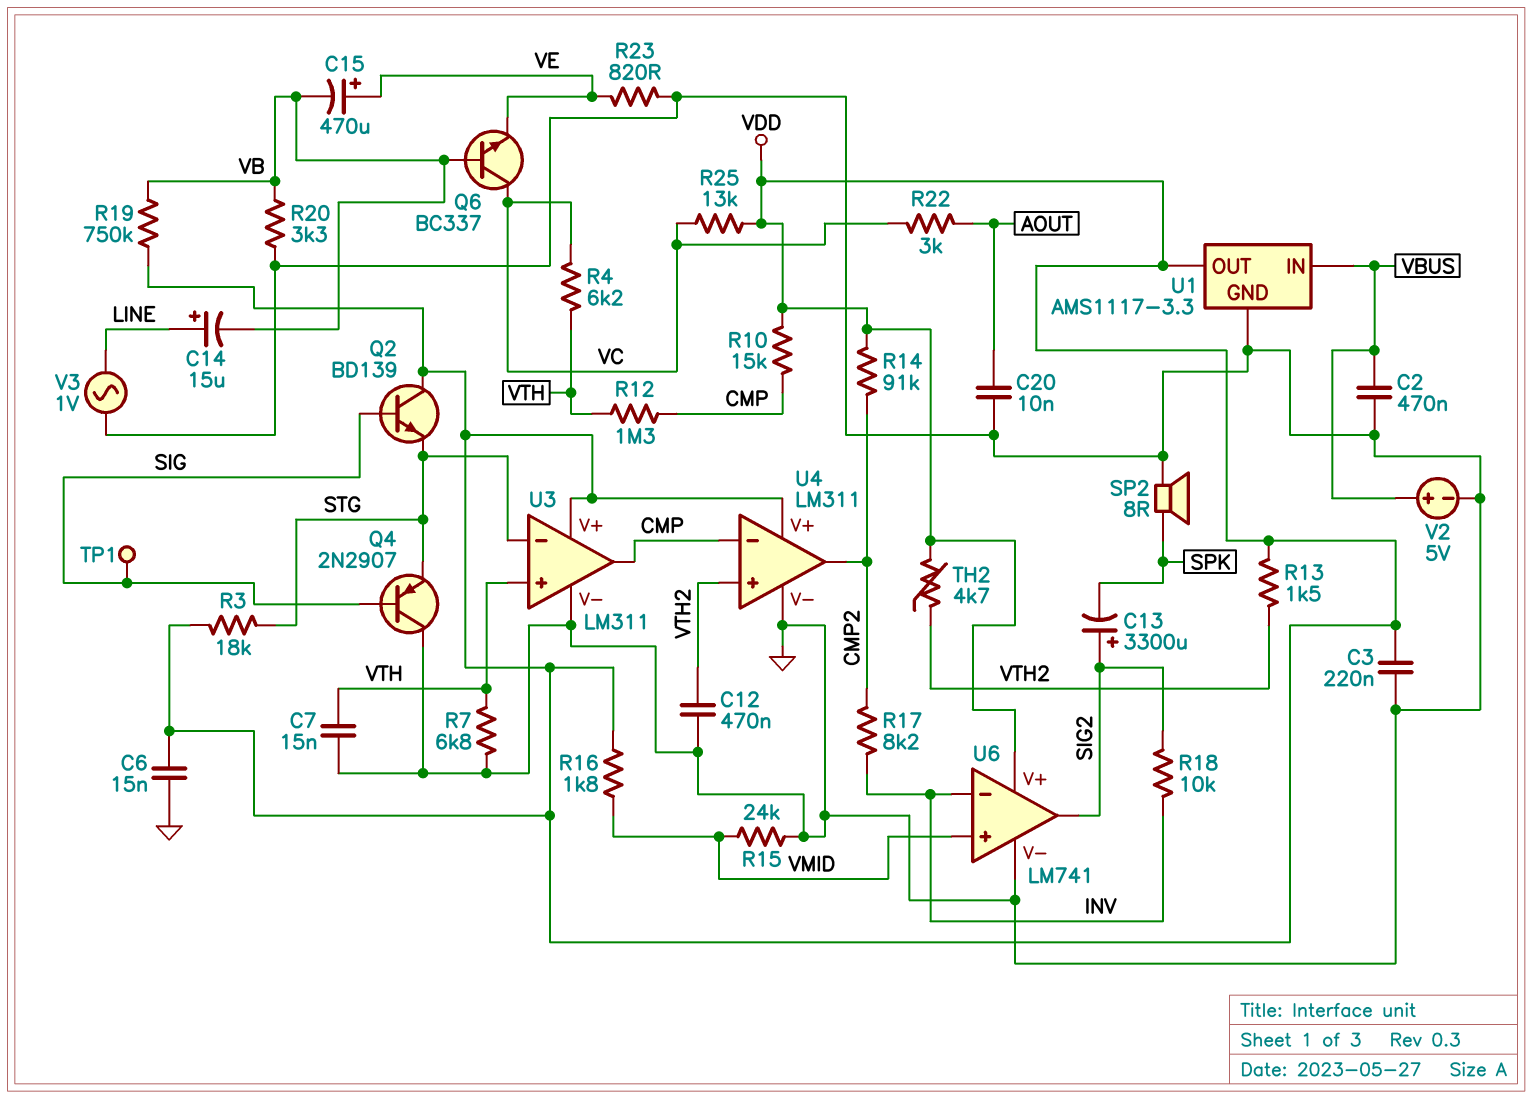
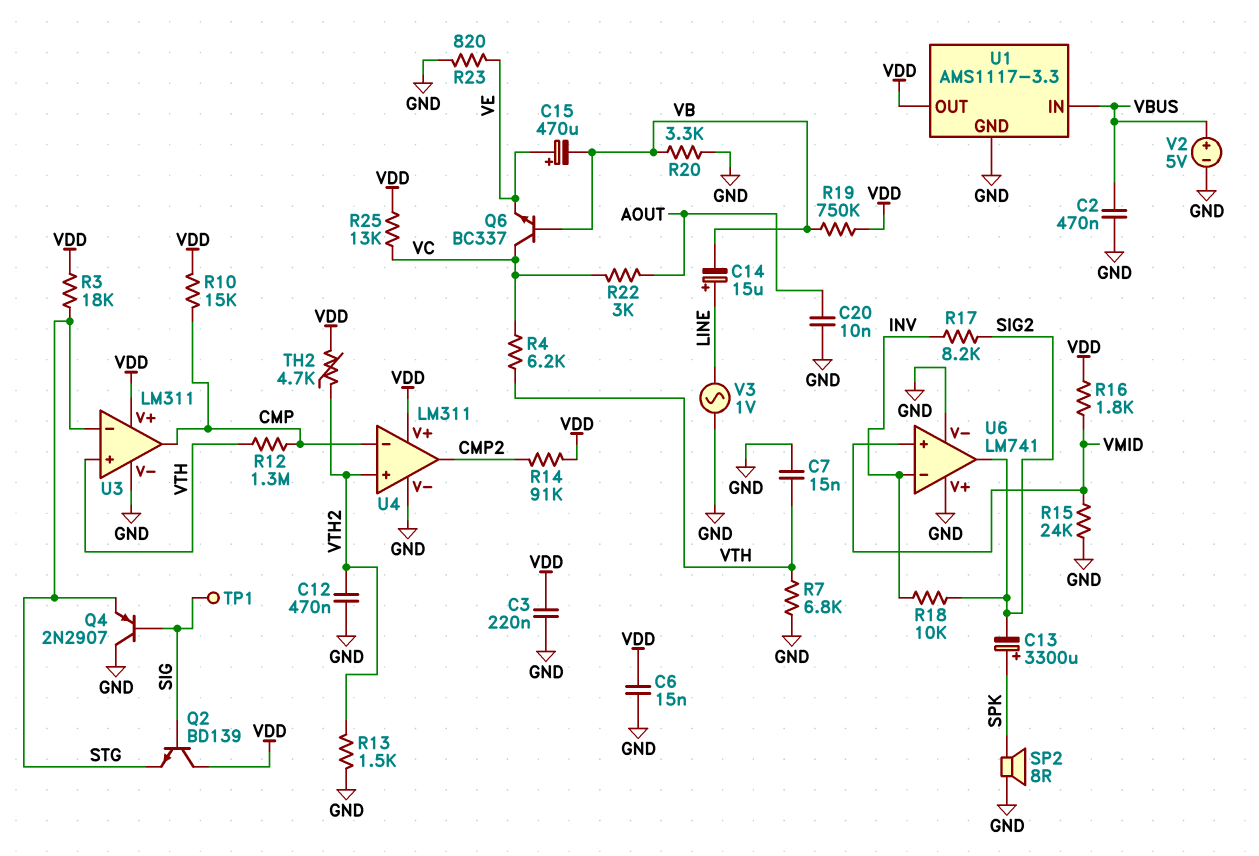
C13: 3300uF (plus SIG2, minus SPK) -> 3300uF (plus SPK, minus SIG2)
R13: 1.5k (VDD, VTH2) -> 1.5k (GND, VTH2)
R17: 8.2k (CMP2, INV) -> 8.2k (INV, SIG2)
U6 pin V+: VDD -> GND

